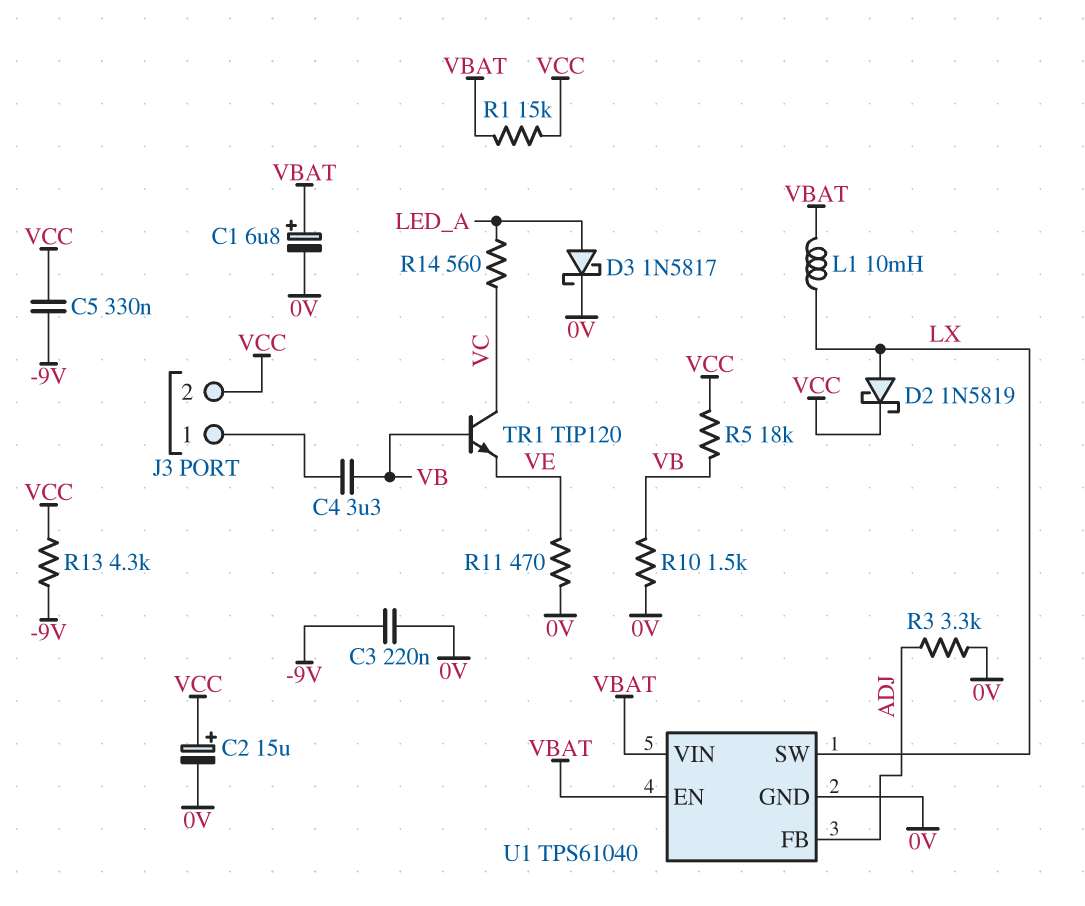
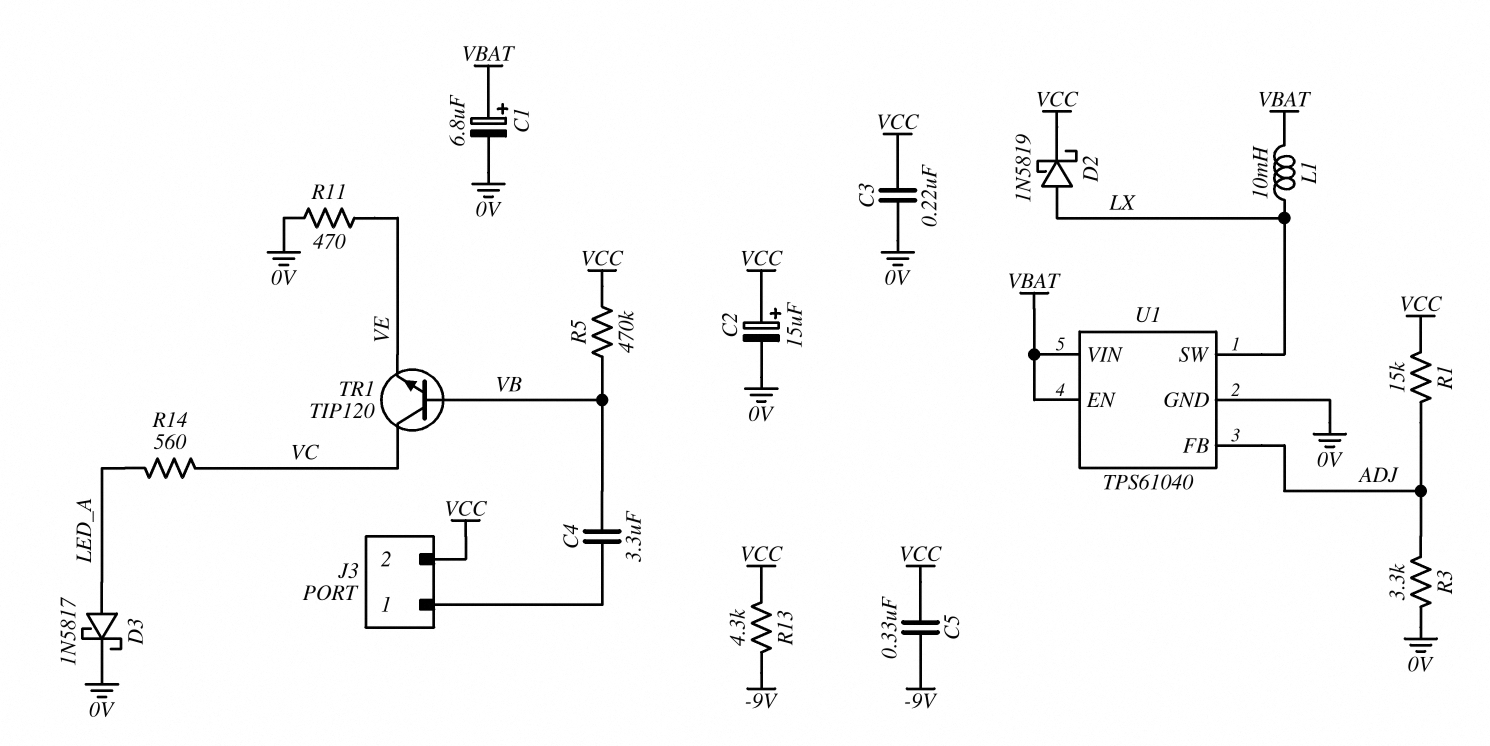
C3: 220nF (-9V, 0V) -> 220nF (0V, VCC)
R1: 15k (VBAT, VCC) -> 15k (ADJ, VCC)
R5: 18k (VB, VCC) -> 470k (VB, VCC)
R10: 1.5k (0V, VB) -> none

